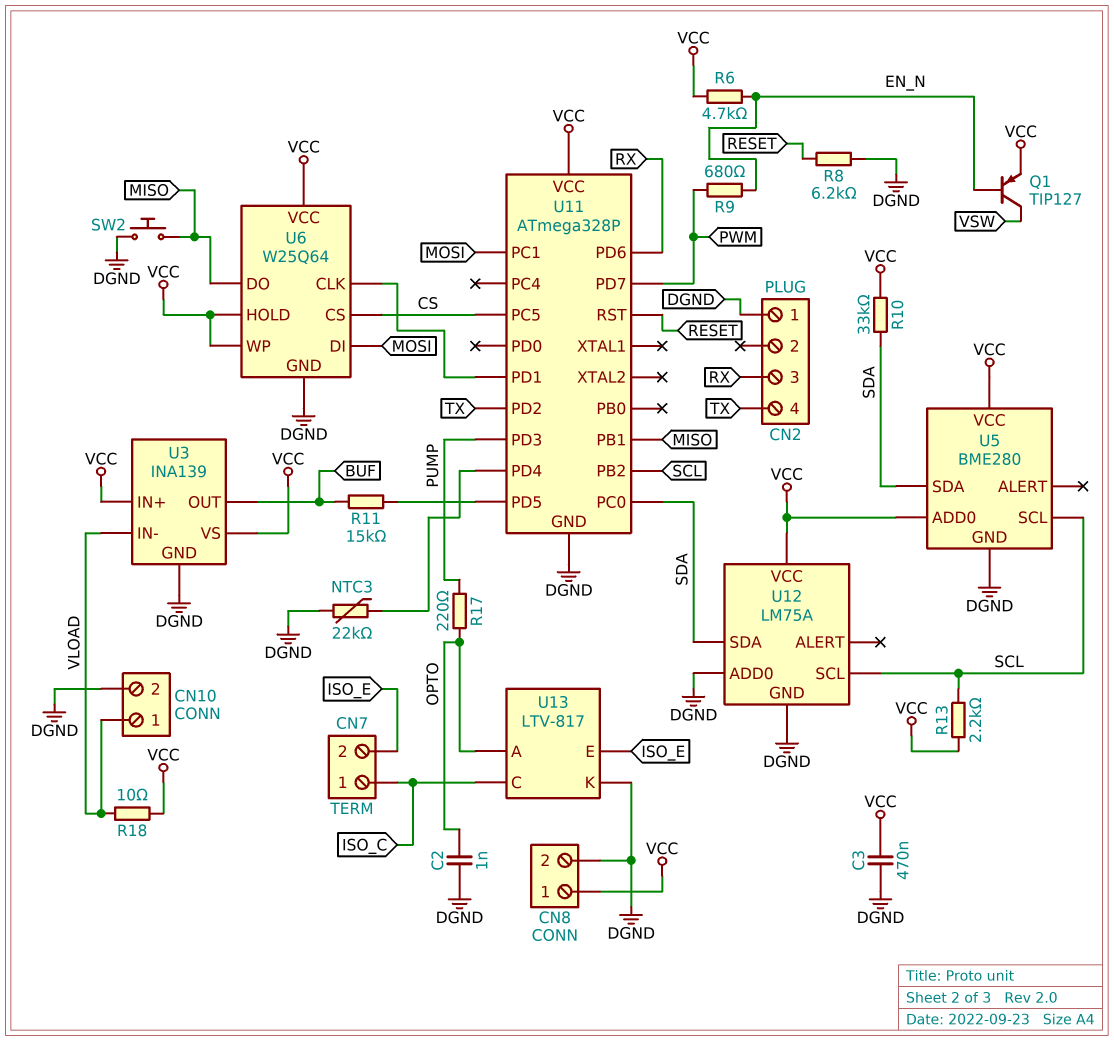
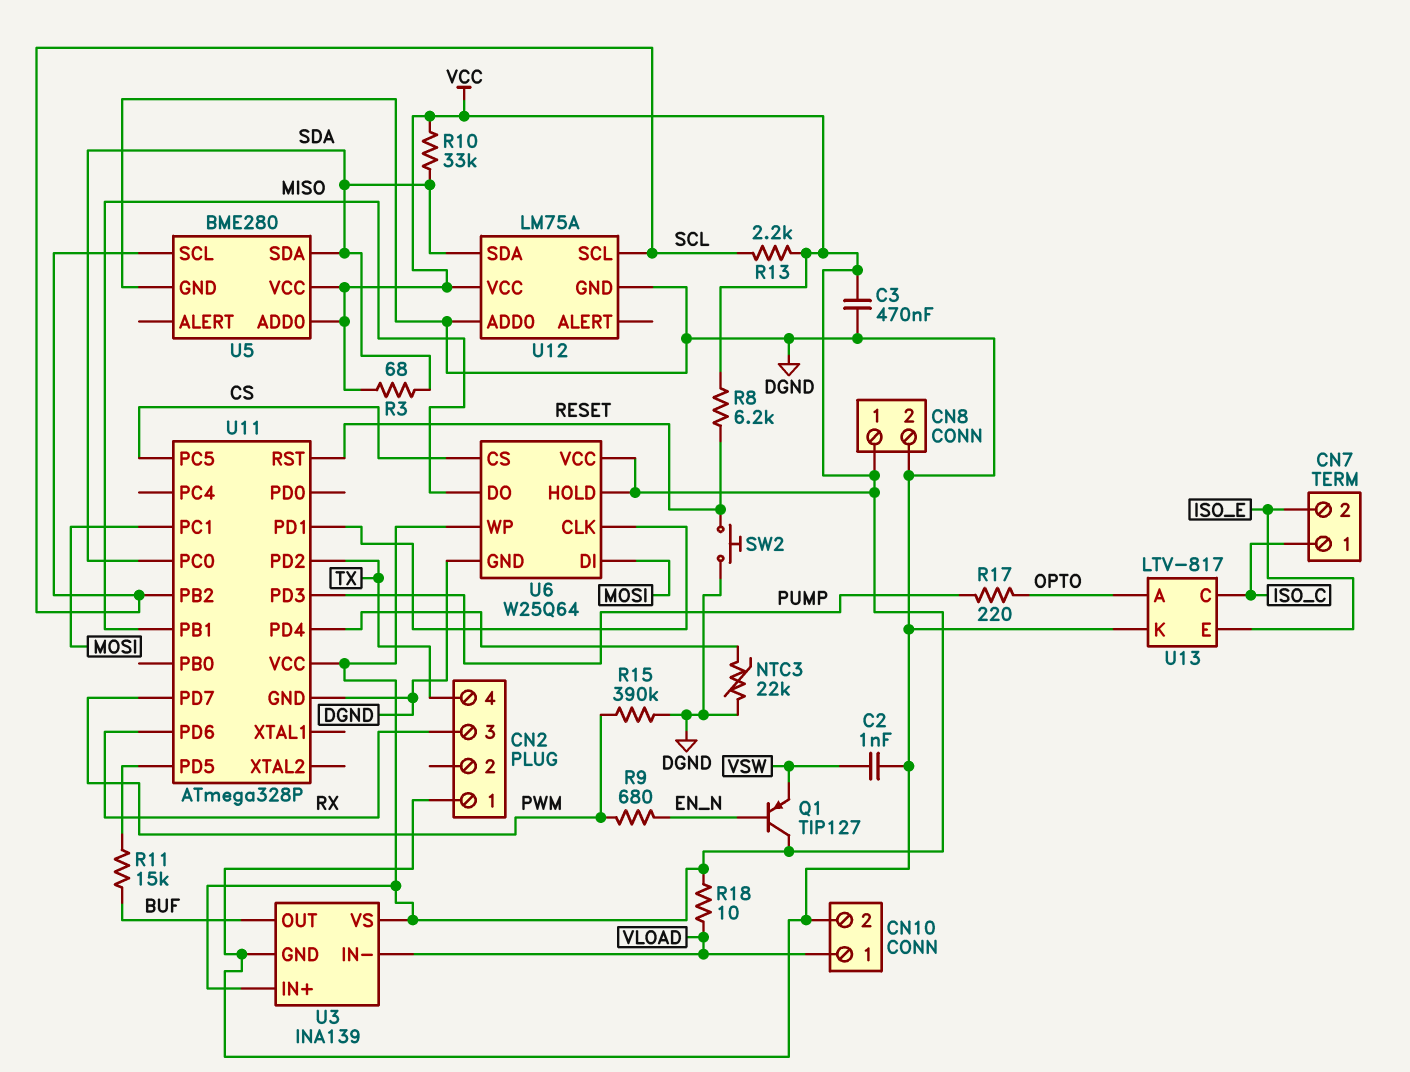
C2: 1nF (DGND, OPTO) -> 1nF (DGND, VSW)
Q1: PNP TIP127 (B EN_N, C VSW, E VCC) -> PNP TIP127 (B EN_N, C VCC, E VSW)
R3: none -> 68 (SDA, VCC)
R6: 4.7k (EN_N, VCC) -> none
R8: 6.2k (DGND, RESET) -> 6.2k (RESET, VCC)
R15: none -> 390k (DGND, PWM)
SW2: button (DGND, MISO) -> button (DGND, RESET)

